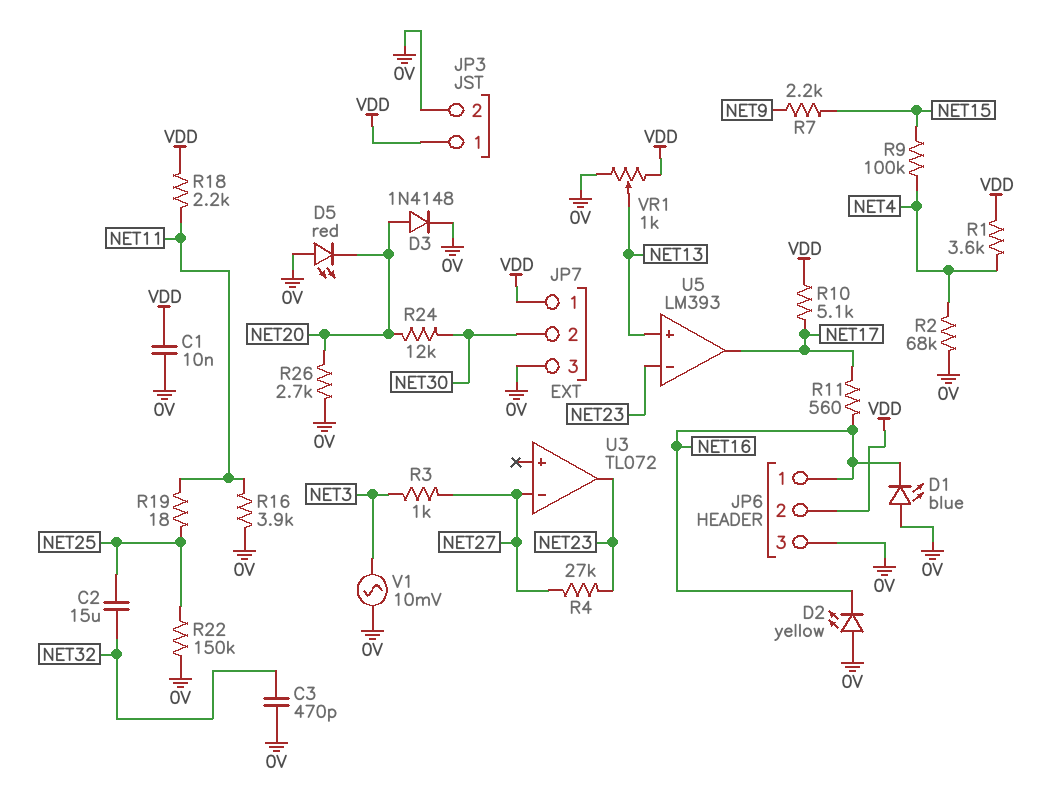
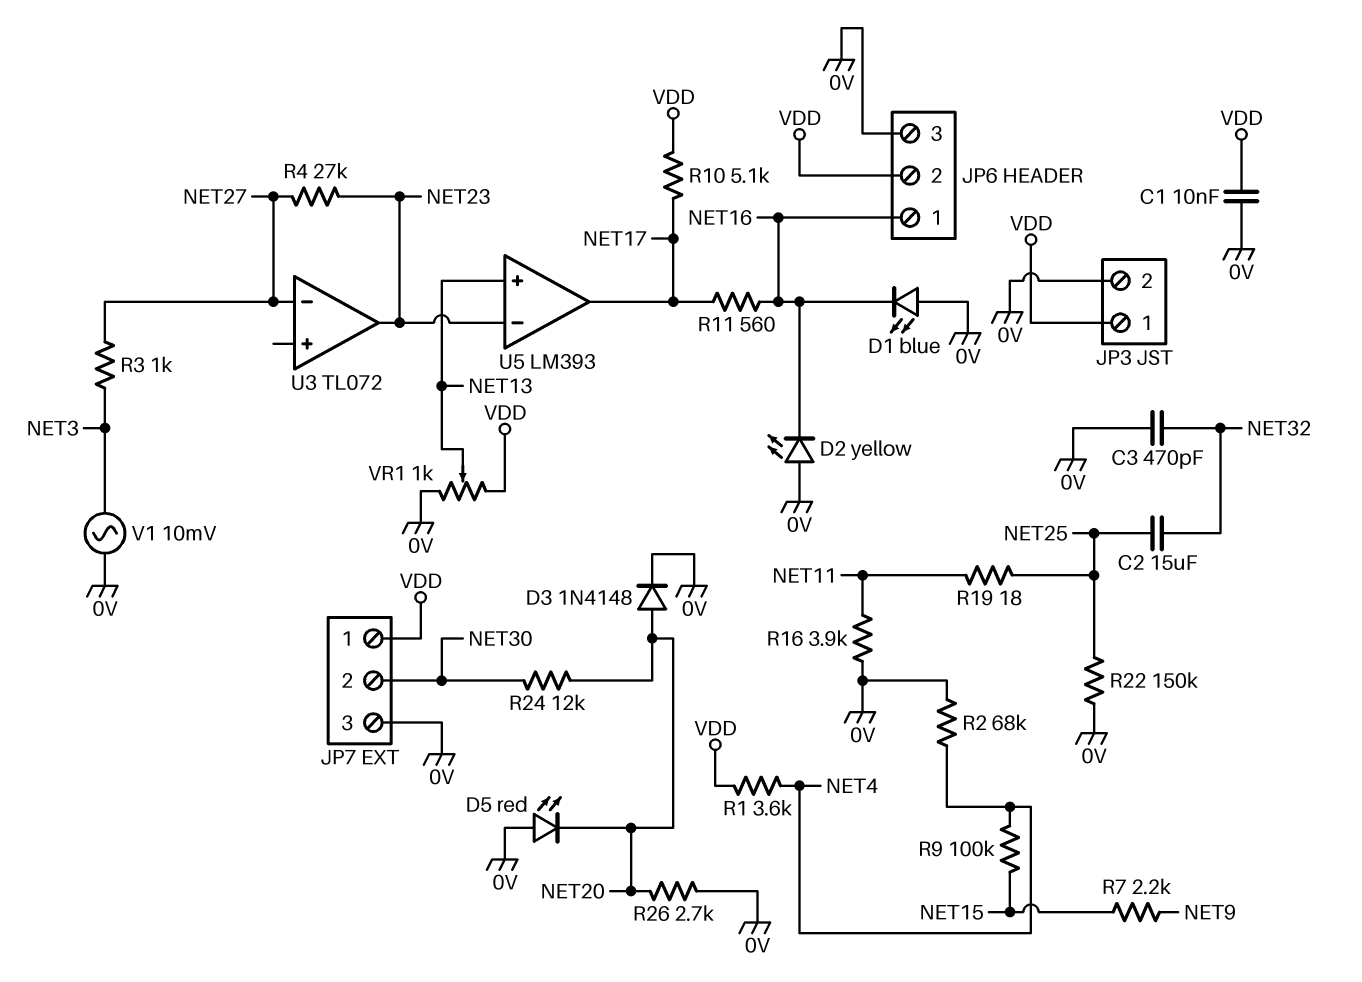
R18: 2.2k (NET11, VDD) -> none

